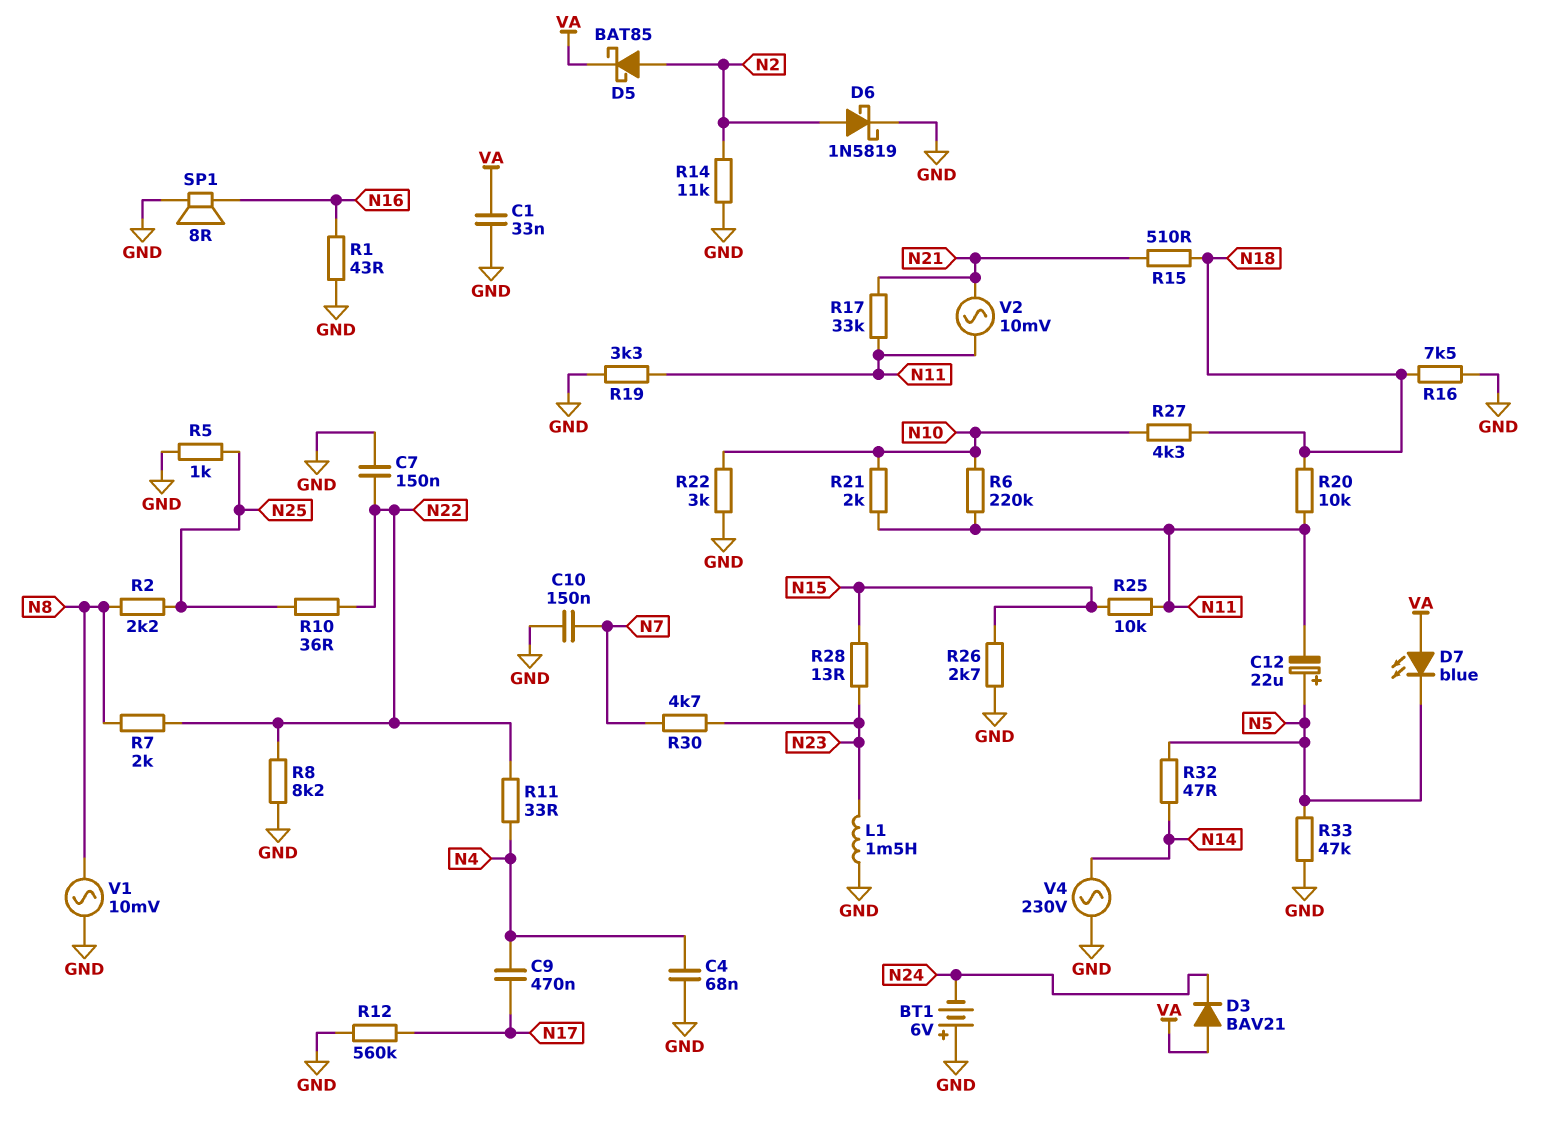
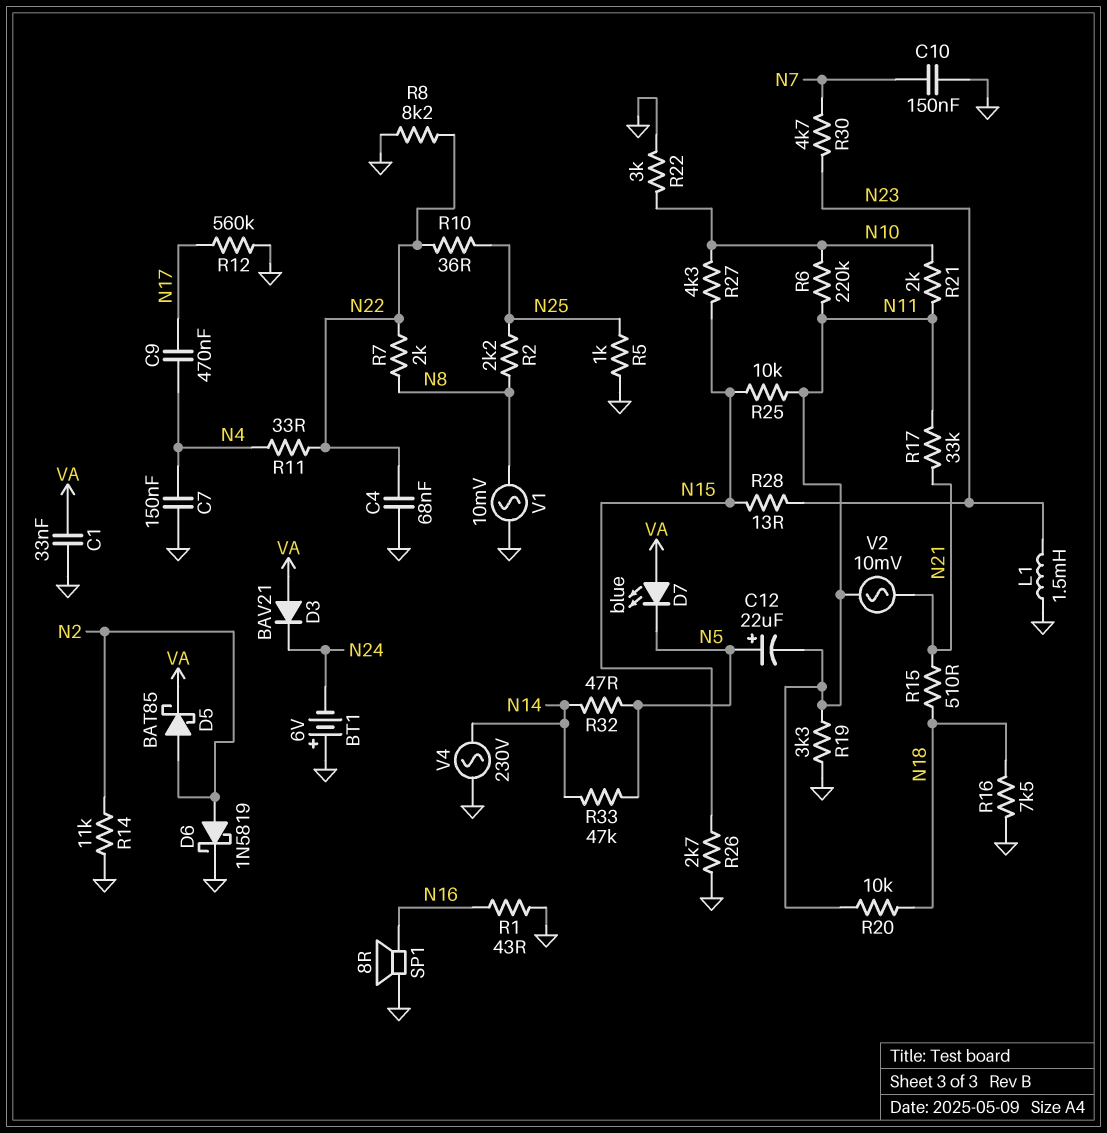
C4: 68nF (GND, N4) -> 68nF (GND, N22)
C7: 150nF (GND, N22) -> 150nF (GND, N4)
R27: 4.3k (N10, N18) -> 4.3k (N10, N15)
R33: 47k (GND, N5) -> 47k (N5, N14)

